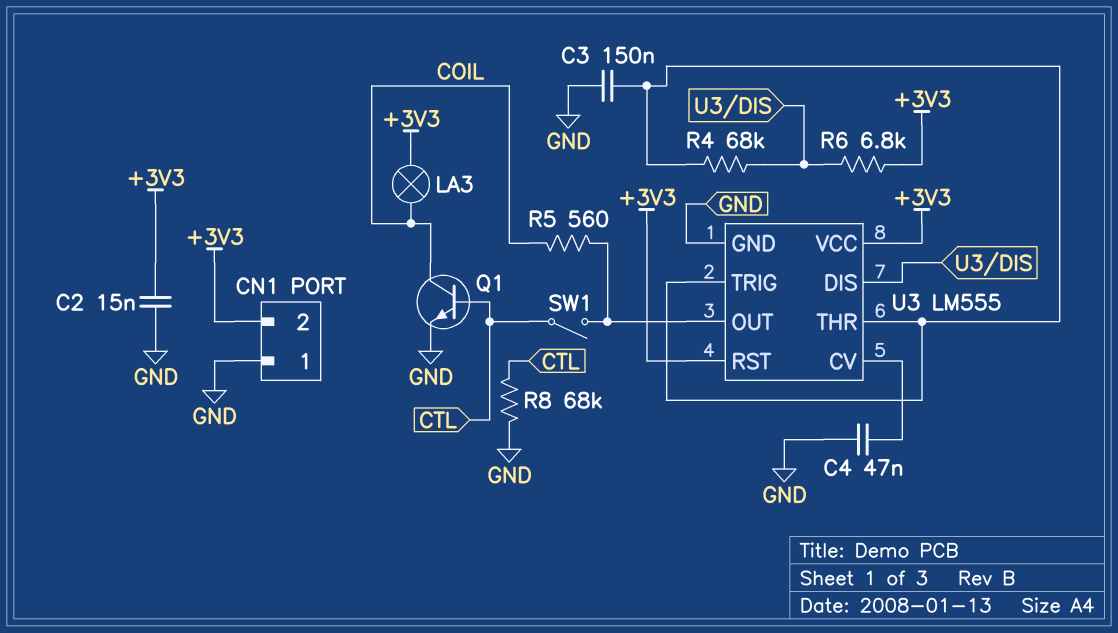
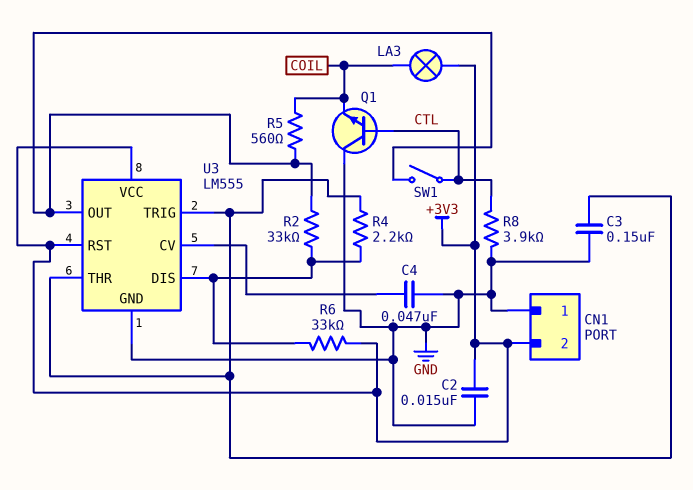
Q1: NPN (B CTL, C COIL, E GND) -> NPN (B CTL, C GND, E COIL)
R2: none -> 33k (U3/DIS, U3/OUT)
R4: 68k (U3/DIS, U3/THR) -> 2.2k (U3/DIS, U3/THR)
R6: 6.8k (+3V3, U3/DIS) -> 33k (+3V3, U3/DIS)
R8: 68k (CTL, GND) -> 3.9k (CTL, GND)

